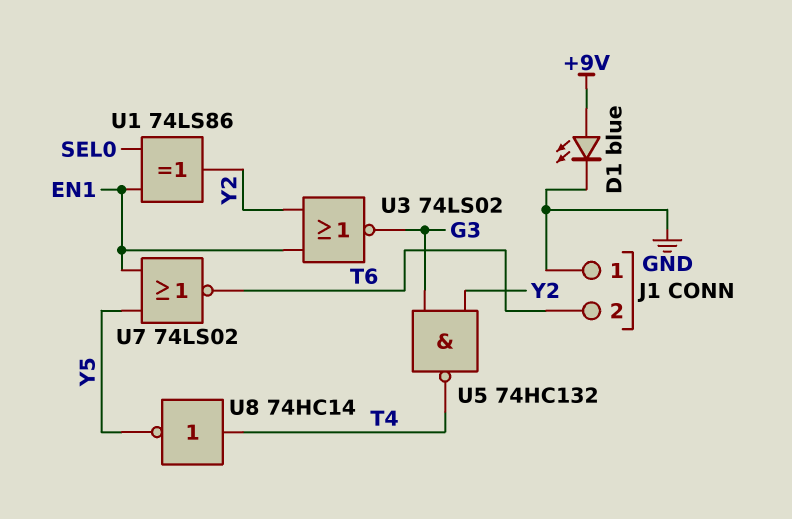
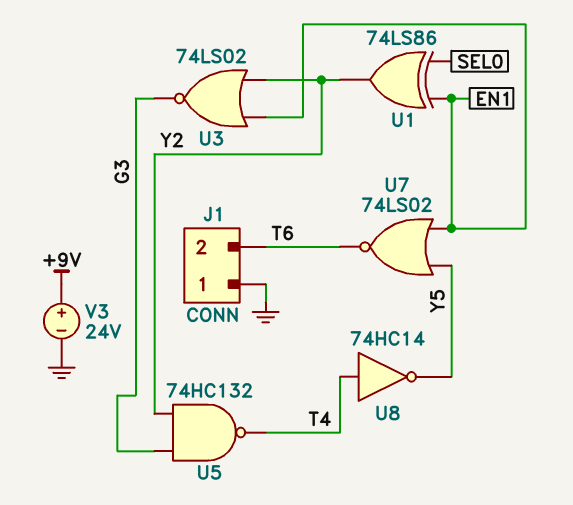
D1: LED blue (A +9V, K GND) -> none
V3: none -> 24V (plus +9V, minus GND)

